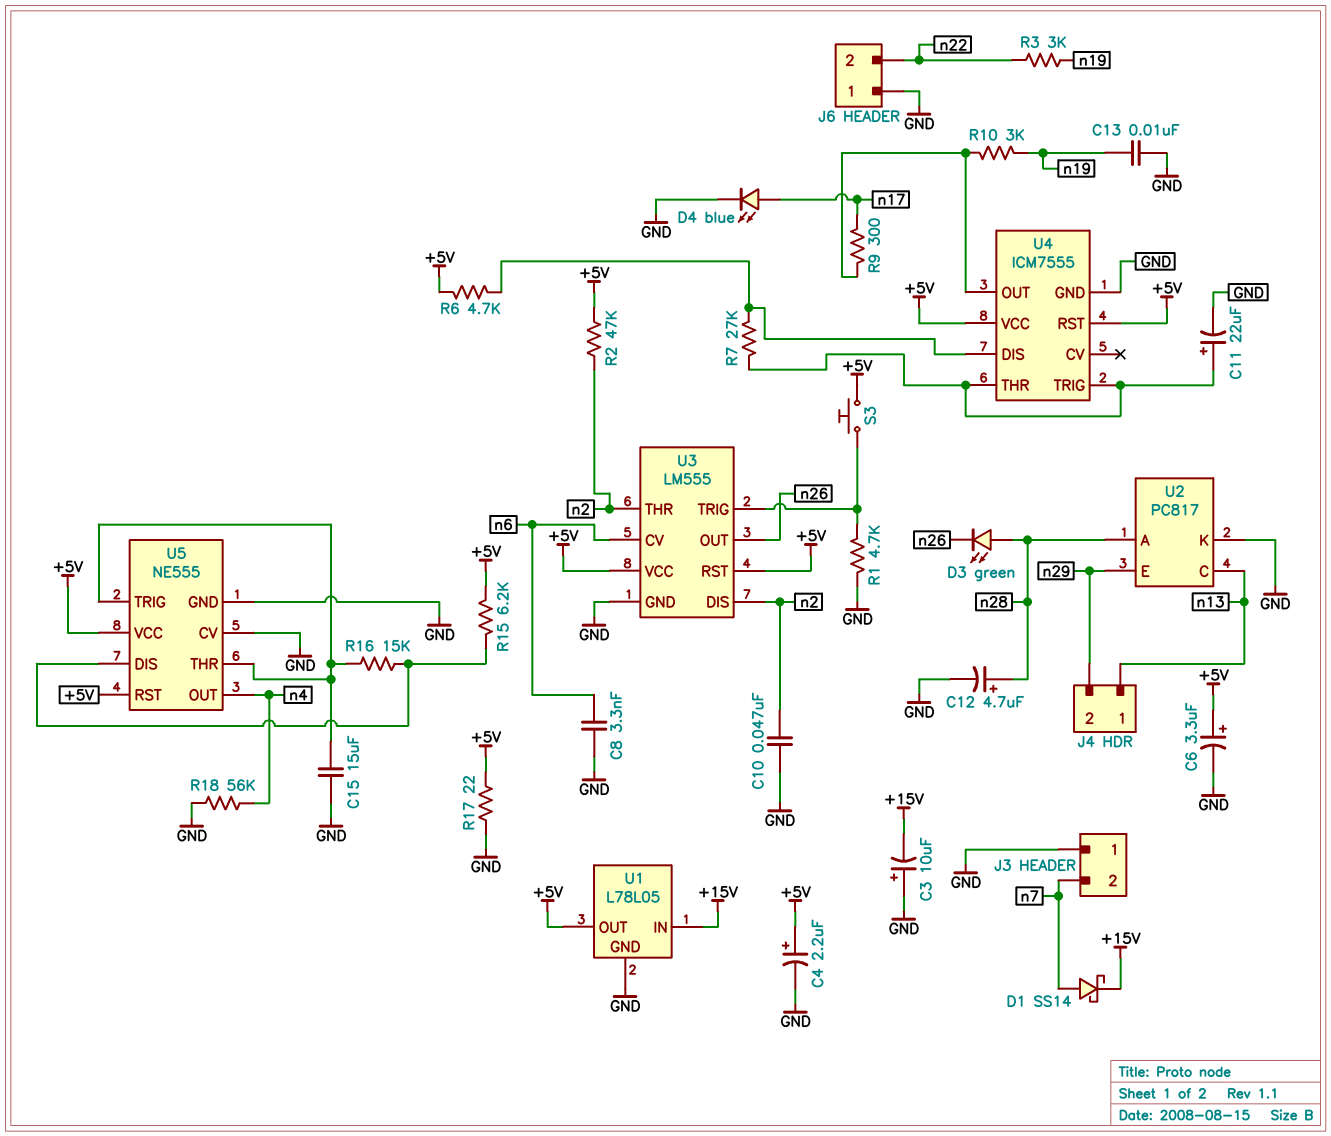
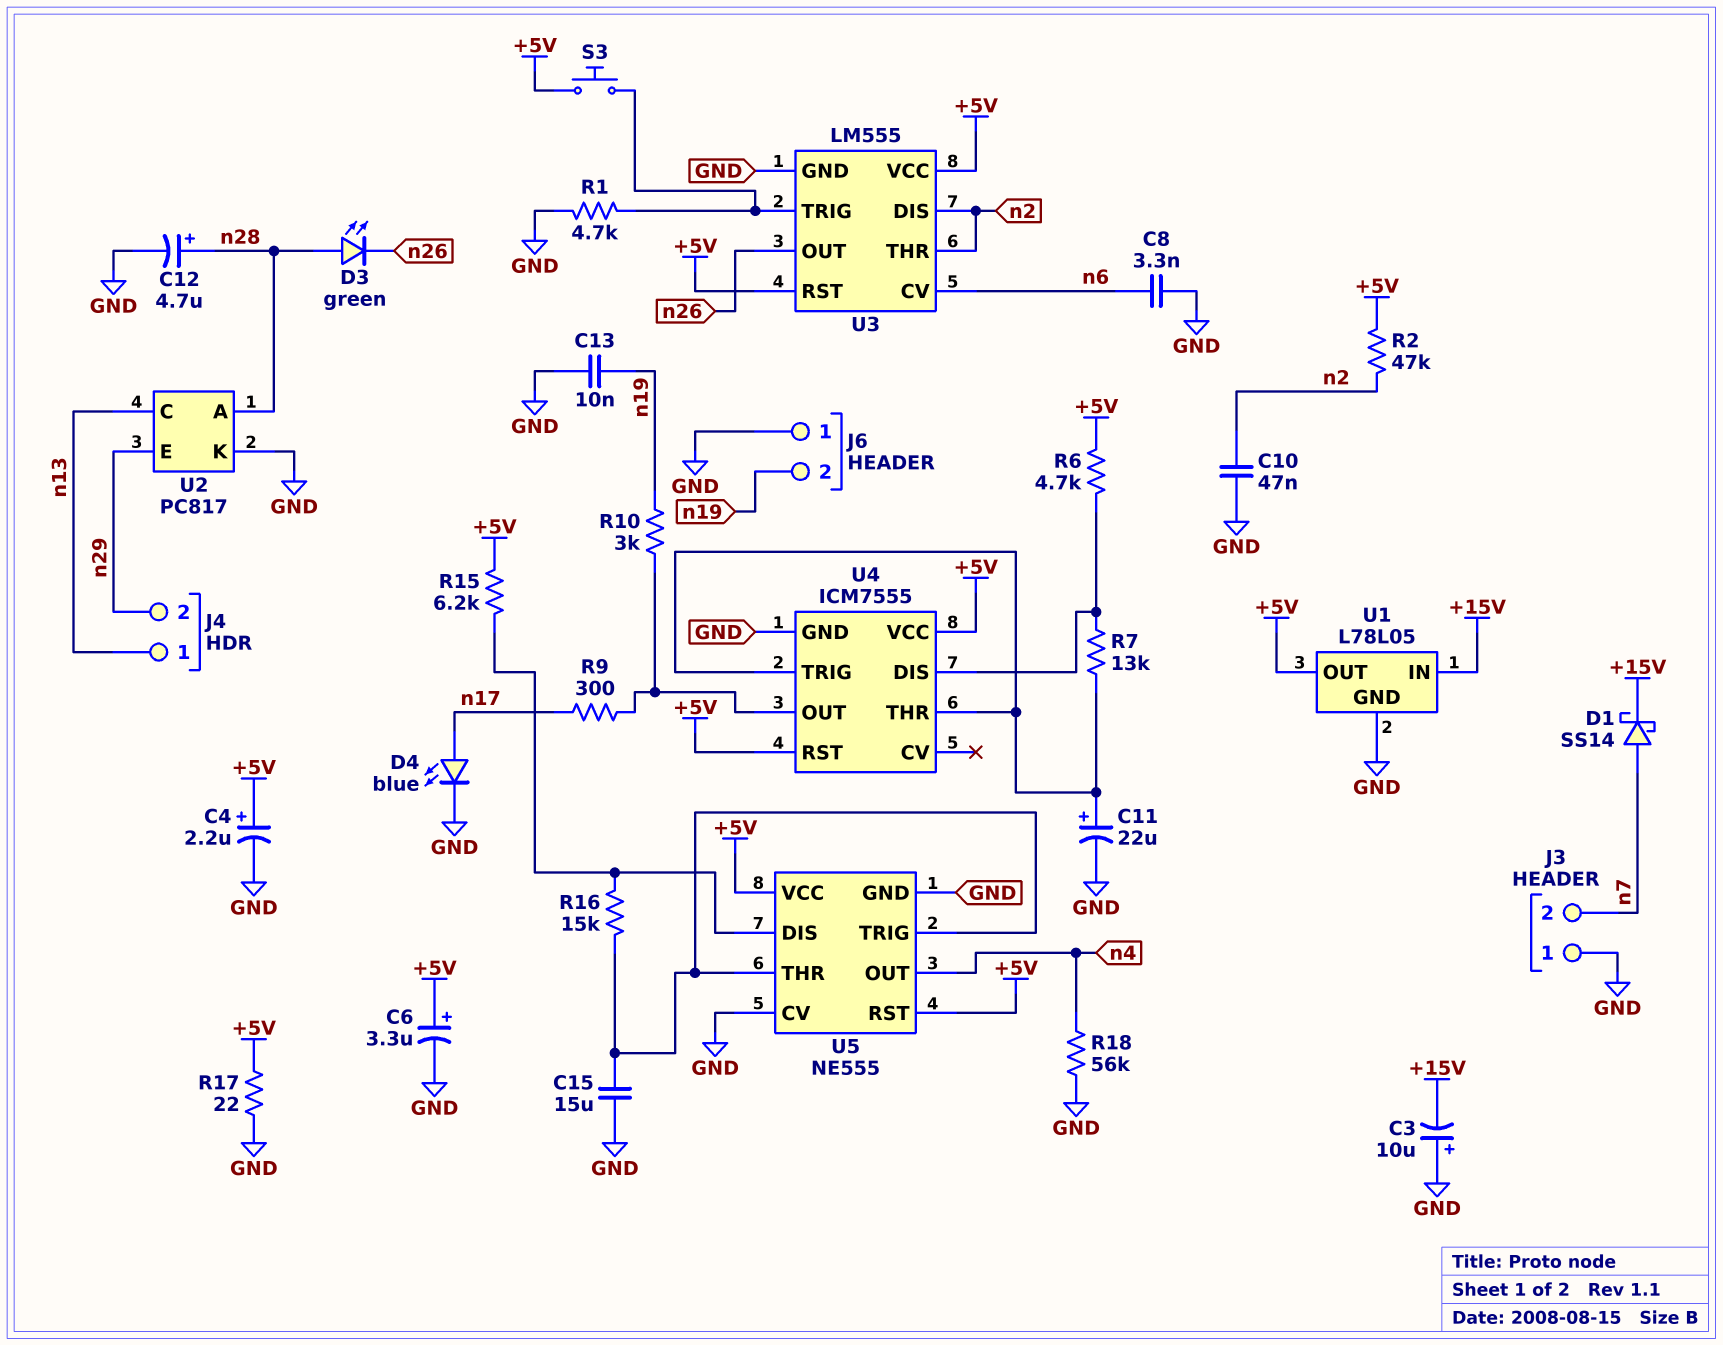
J6 pin 2: n22 -> n19
R3: 3k (n19, n22) -> none
R7: 27k (U4/DIS, U4/THR) -> 13k (U4/DIS, U4/THR)

